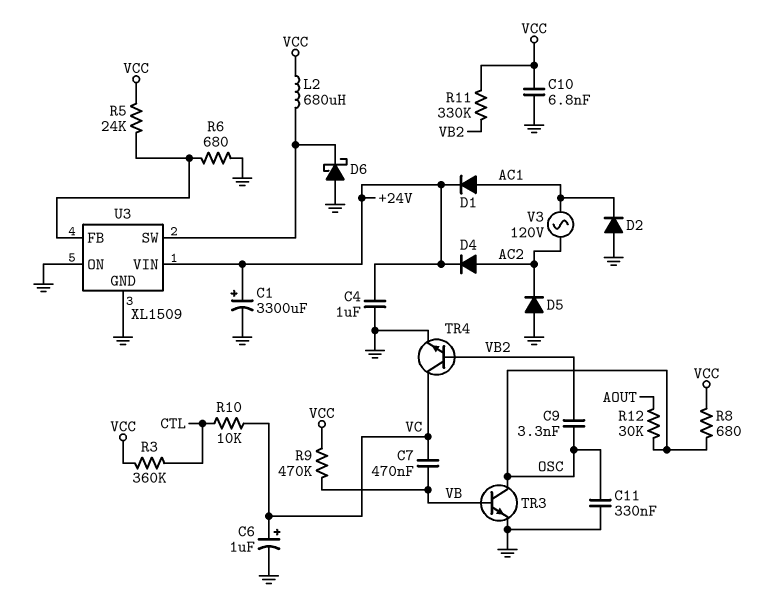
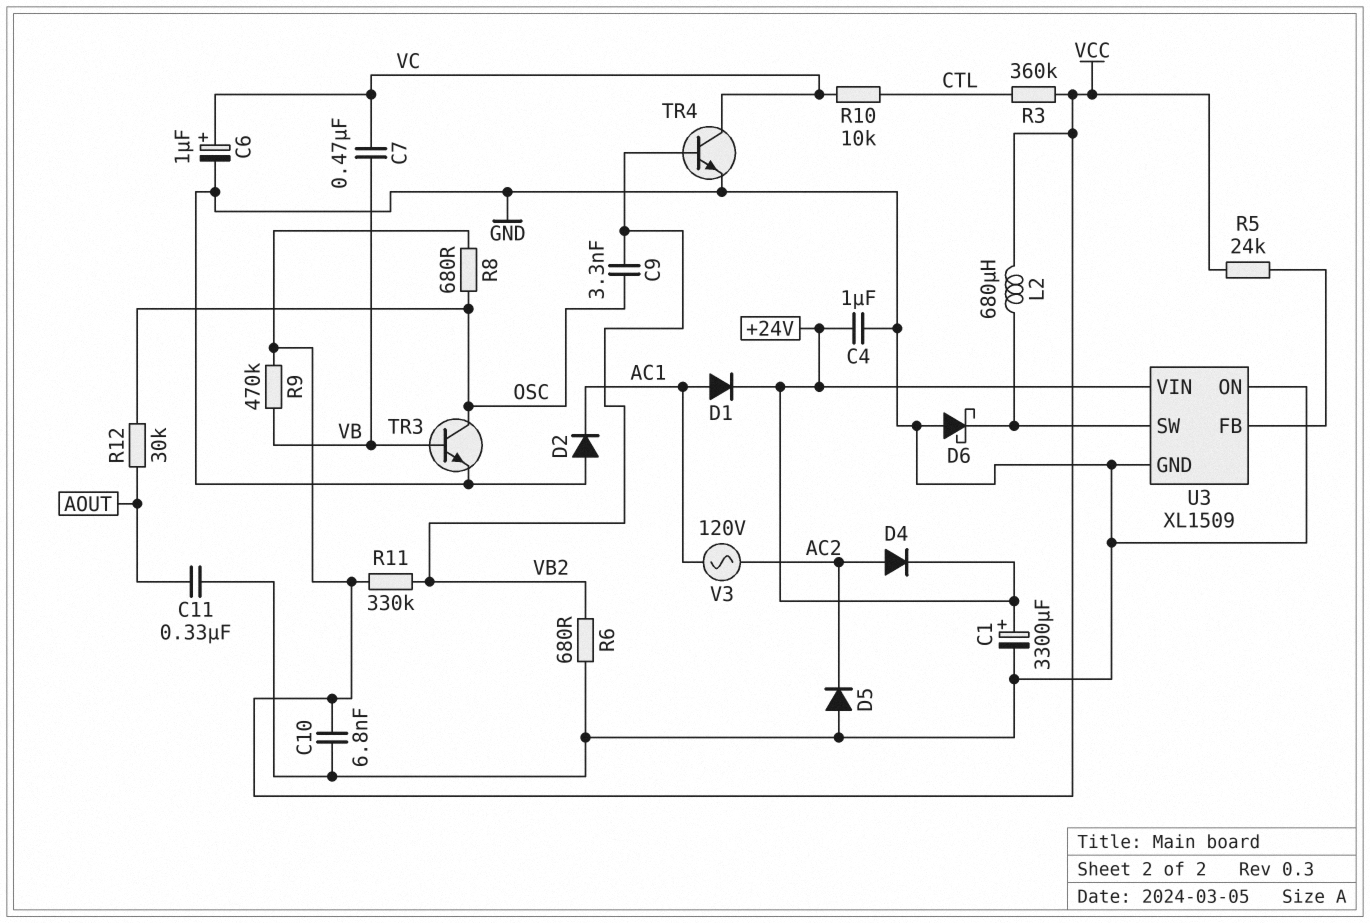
C11: 330nF (GND, OSC) -> 330nF (AOUT, GND)
R6: 680 (GND, U3/FB) -> 680 (GND, VB2)

